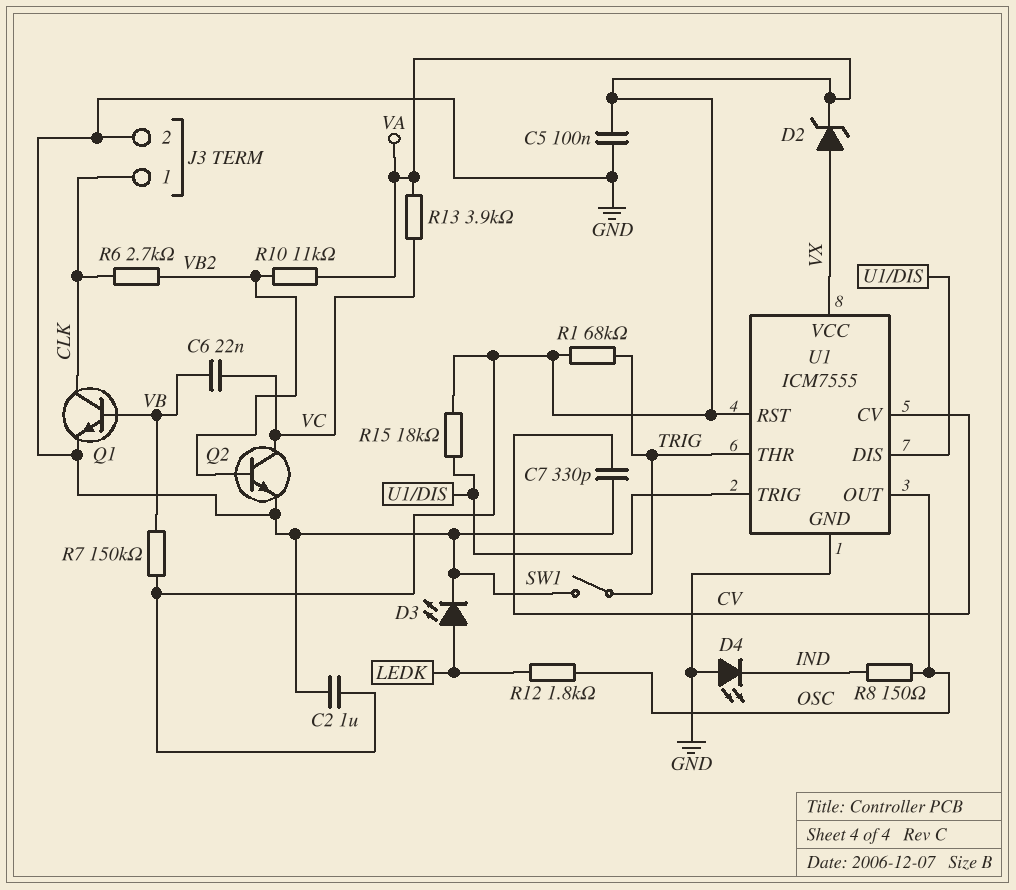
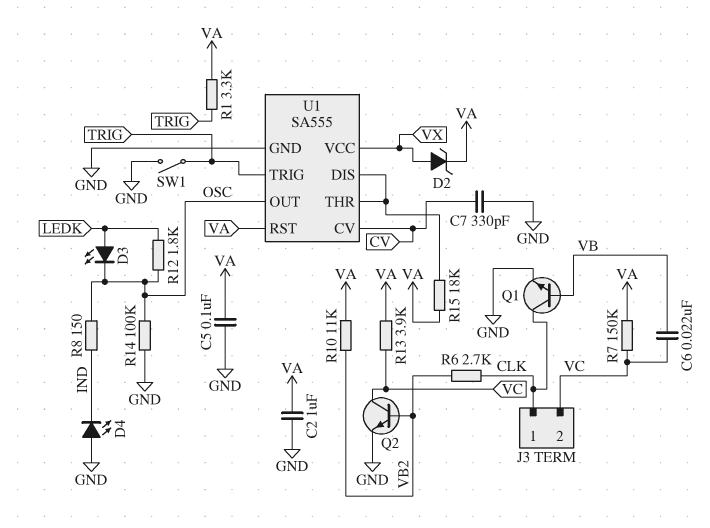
D3: LED (A LEDK, K GND) -> LED (A LEDK, K OSC)
J3 pin 2: GND -> VC
R1: 68k (TRIG, VA) -> 3.3k (TRIG, VA)
R7: 150k (VA, VB) -> 150k (VA, VC)
R14: none -> 100k (GND, OSC)
U1: ICM7555 -> SA555
U1 pin THR: TRIG -> U1/DIS
U1 pin TRIG: U1/DIS -> TRIG

